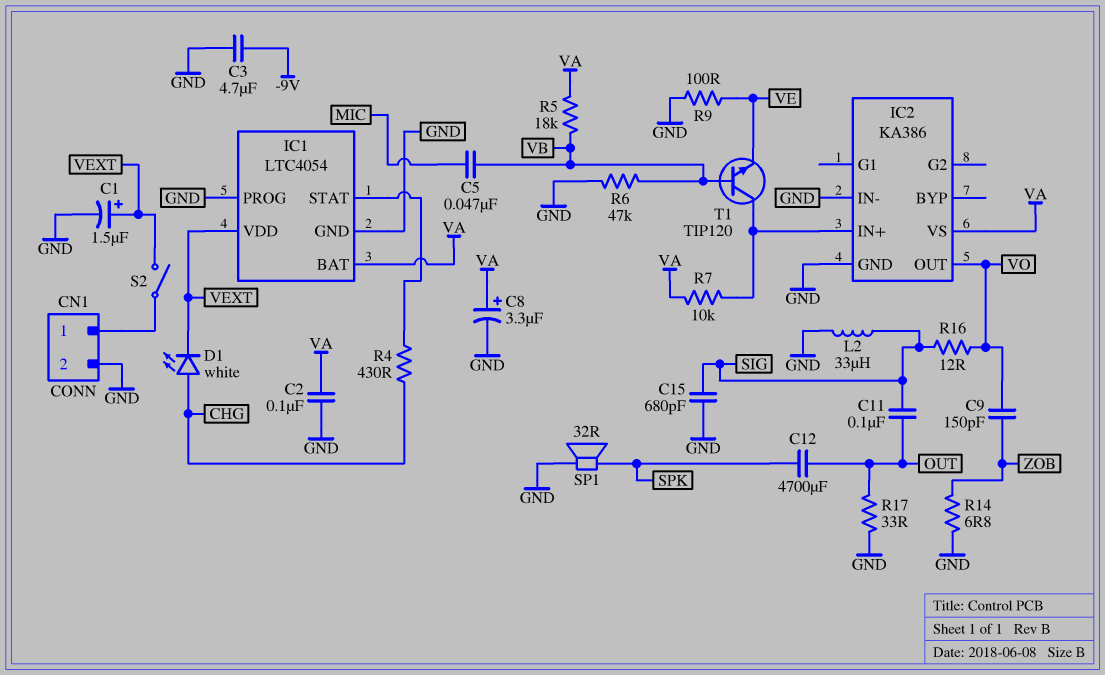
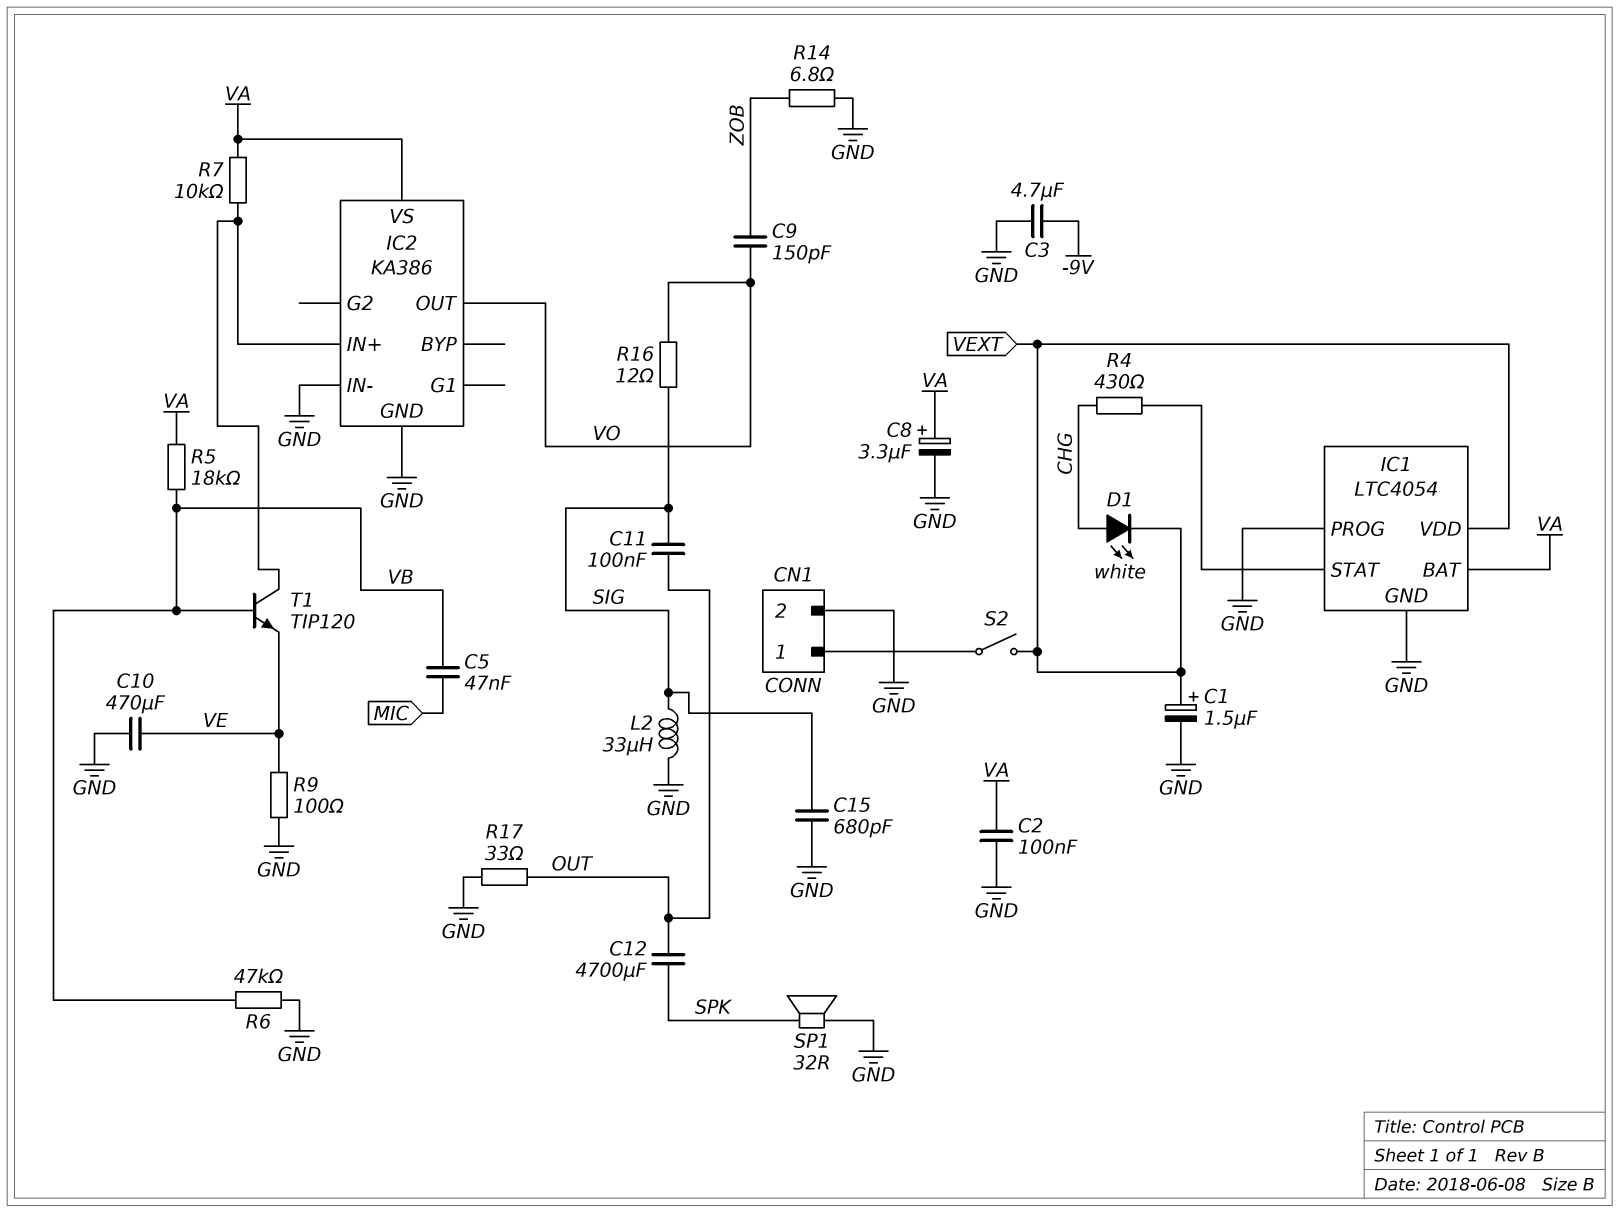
C10: none -> 470uF (GND, VE)

